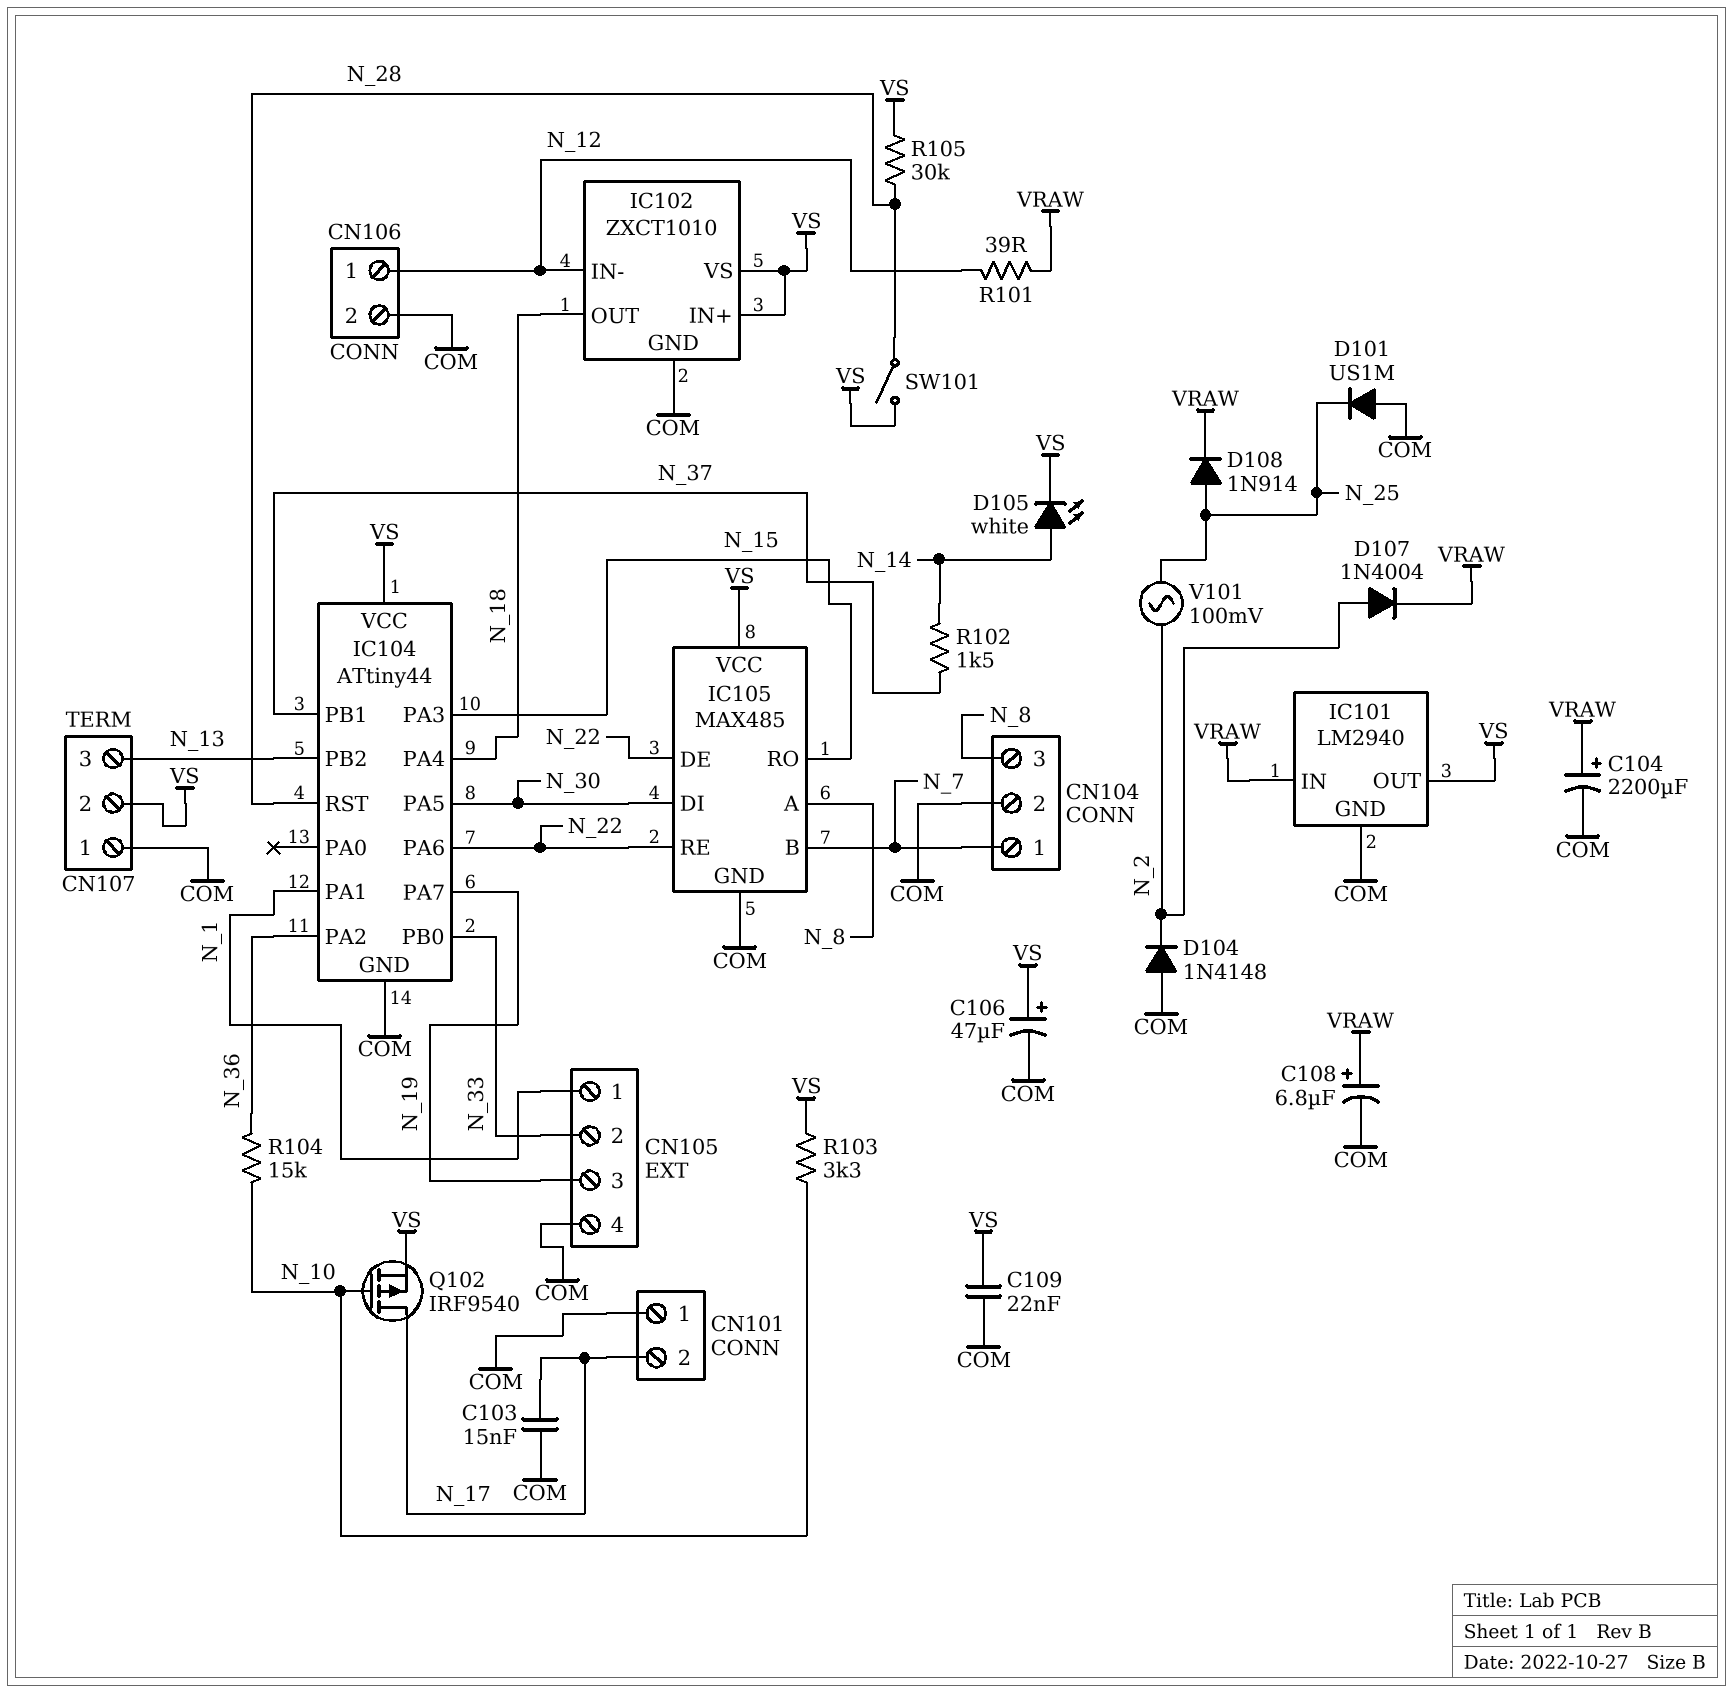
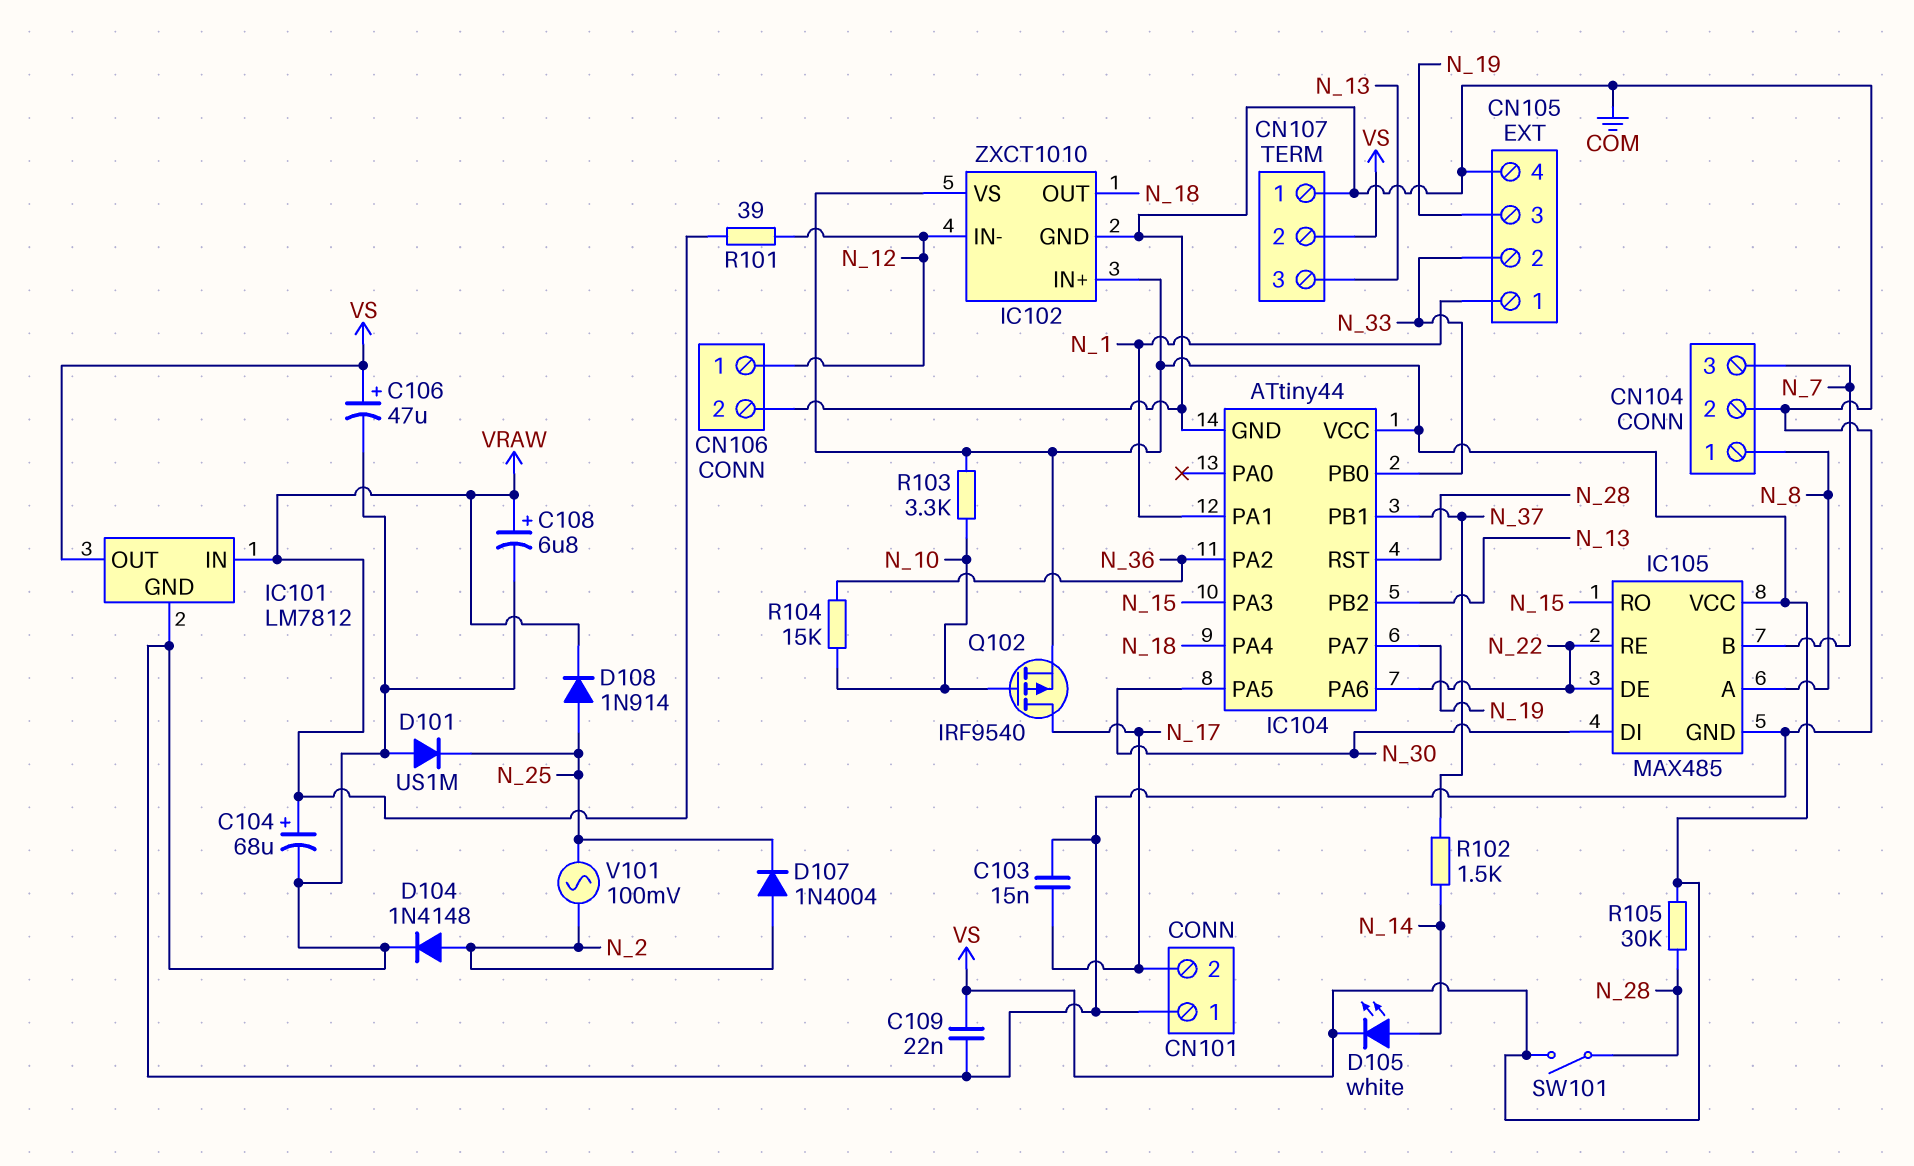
C104: 2200uF (plus VRAW, minus COM) -> 68uF (plus VRAW, minus COM)
CN104 pin 1: N_7 -> N_8
CN104 pin 3: N_8 -> N_7
D104: diode 1N4148 (A COM, K N_2) -> diode 1N4148 (A N_2, K COM)
D107: diode 1N4004 (A N_2, K VRAW) -> diode 1N4004 (A N_2, K N_25)
IC101: LM2940 -> LM7812

